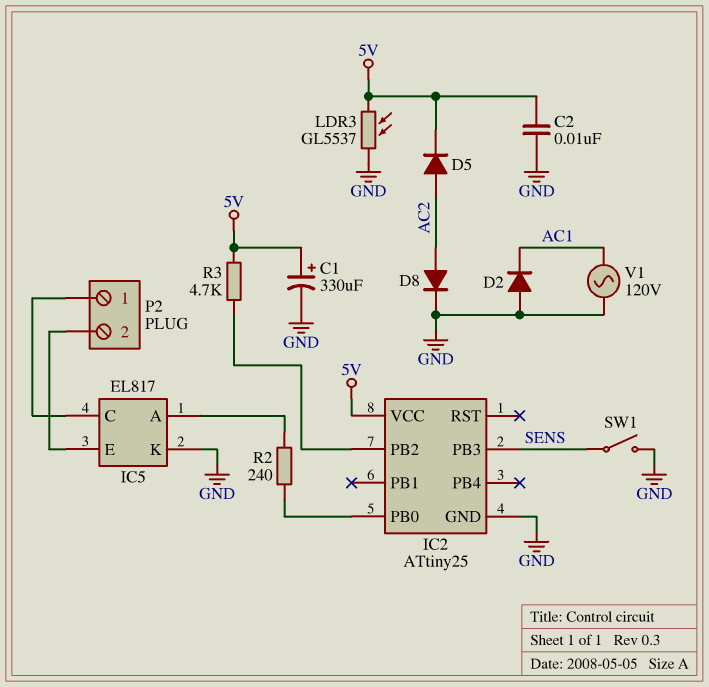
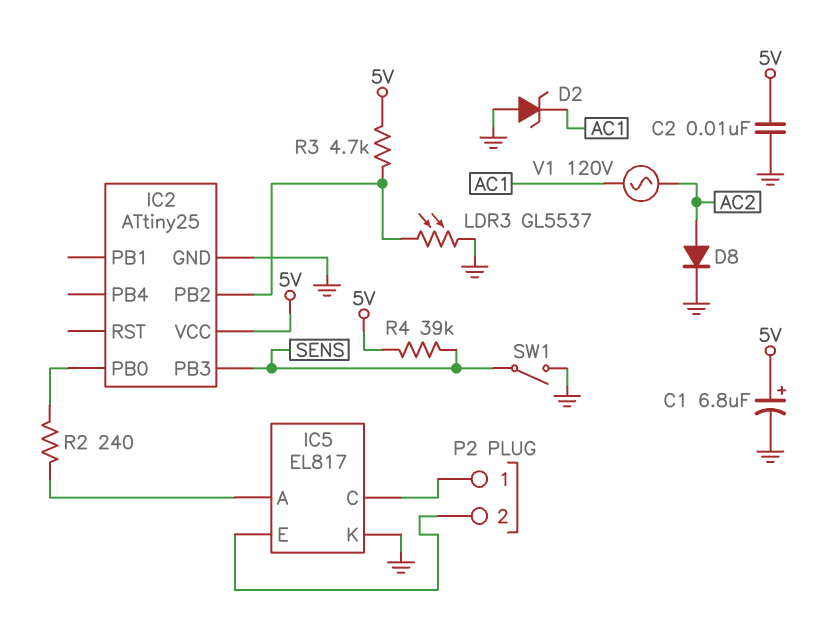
C1: 330uF (plus 5V, minus GND) -> 6.8uF (plus 5V, minus GND)
D2: diode (A GND, K AC1) -> zener (A GND, K AC1)
D5: diode (A AC2, K 5V) -> none
LDR3: GL5537 (5V, GND) -> GL5537 (GND, IC2/PB2)
R4: none -> 39k (5V, SENS)
V1: AC 120V (AC1, GND) -> AC 120V (AC1, AC2)

